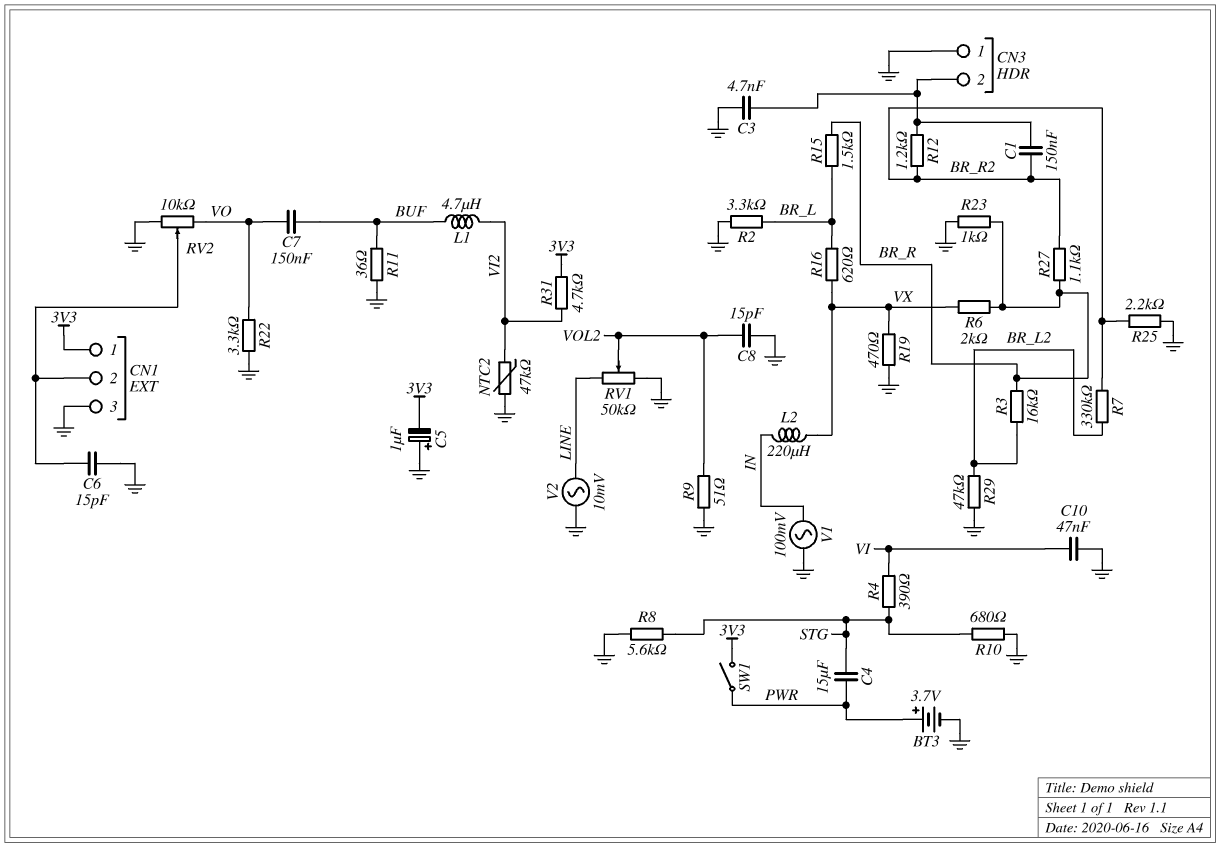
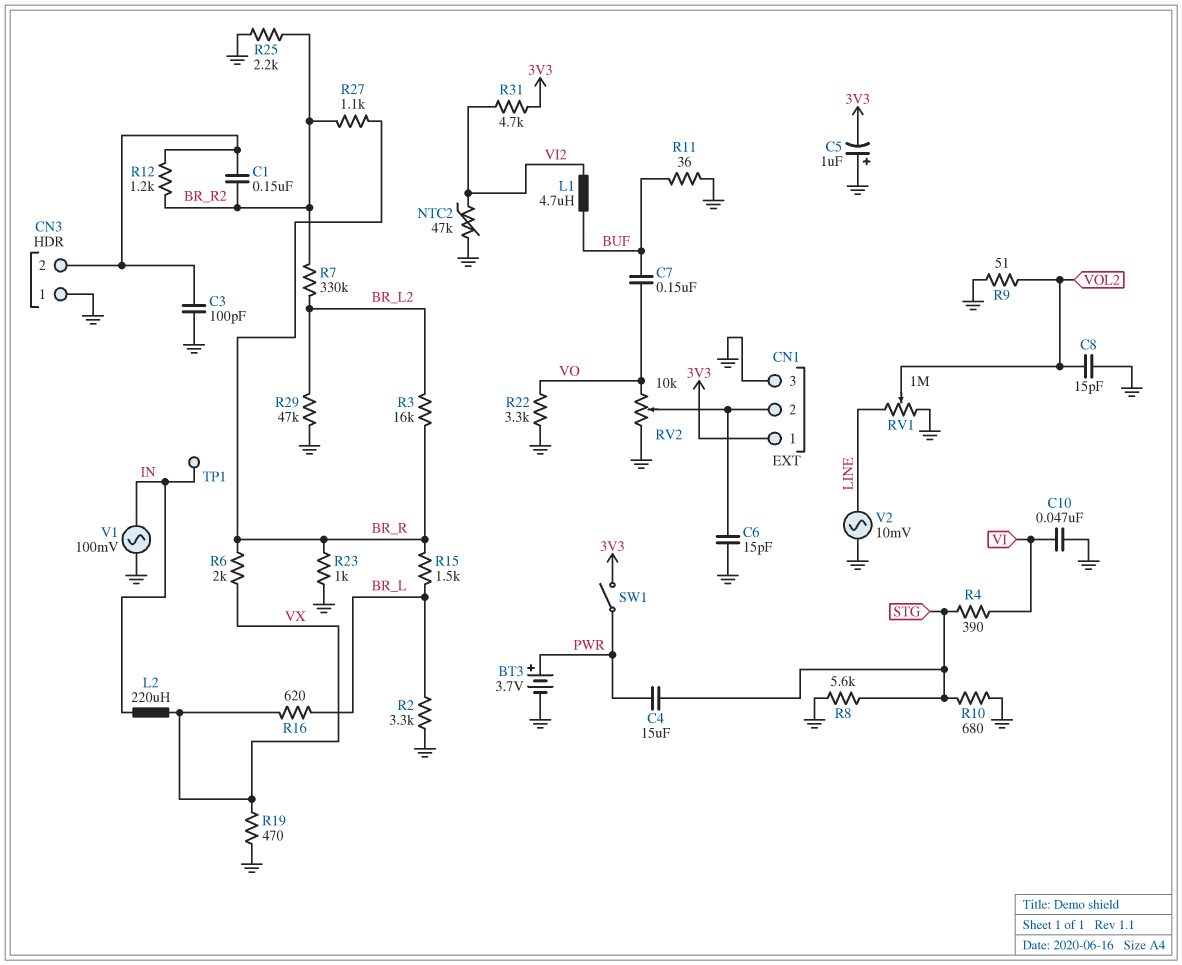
C3: 4.7nF (CN3/2, GND) -> 100pF (CN3/2, GND)
RV1: 50k (GND, LINE, wiper VOL2) -> 1M (GND, LINE, wiper VOL2)
TP1: none -> test point (IN)

